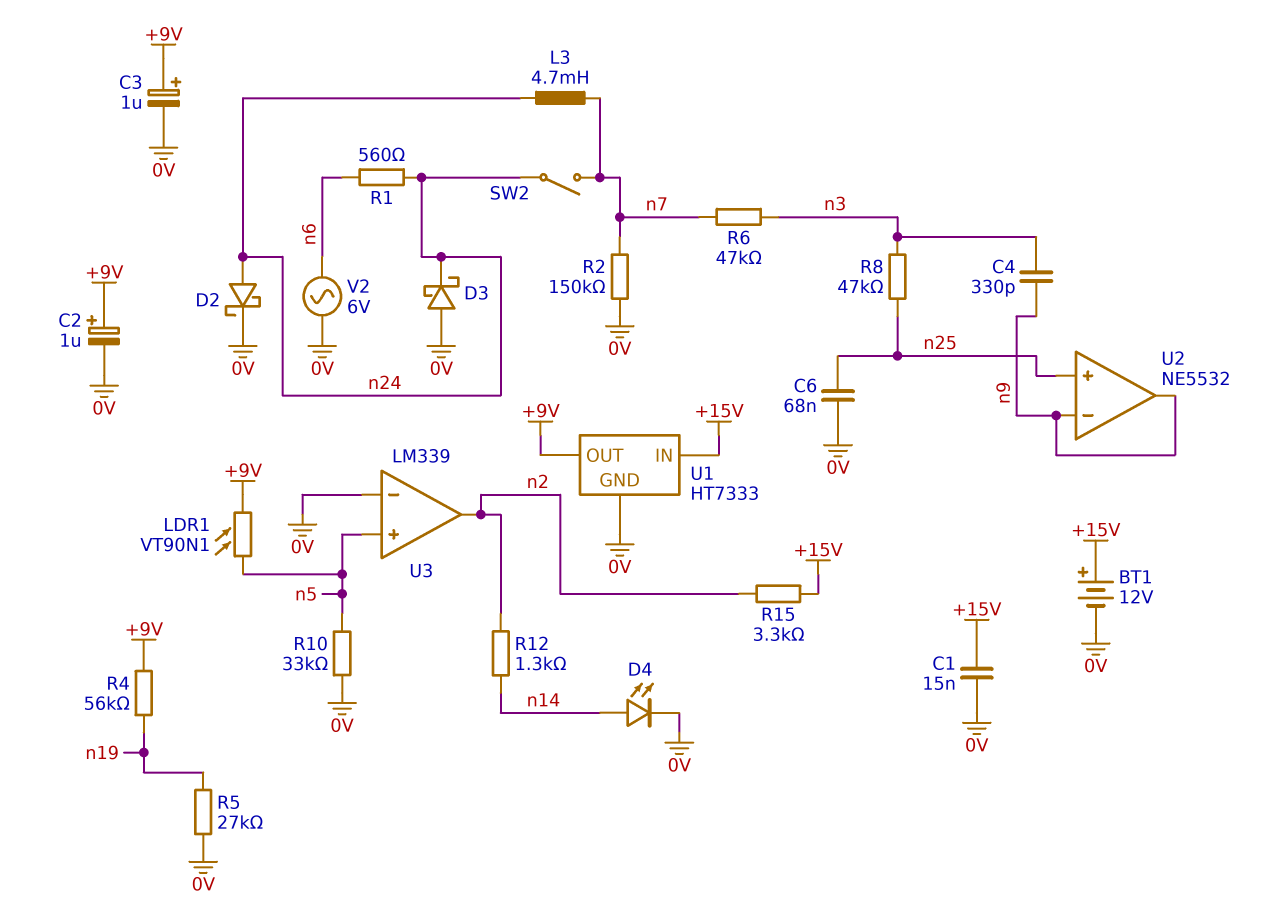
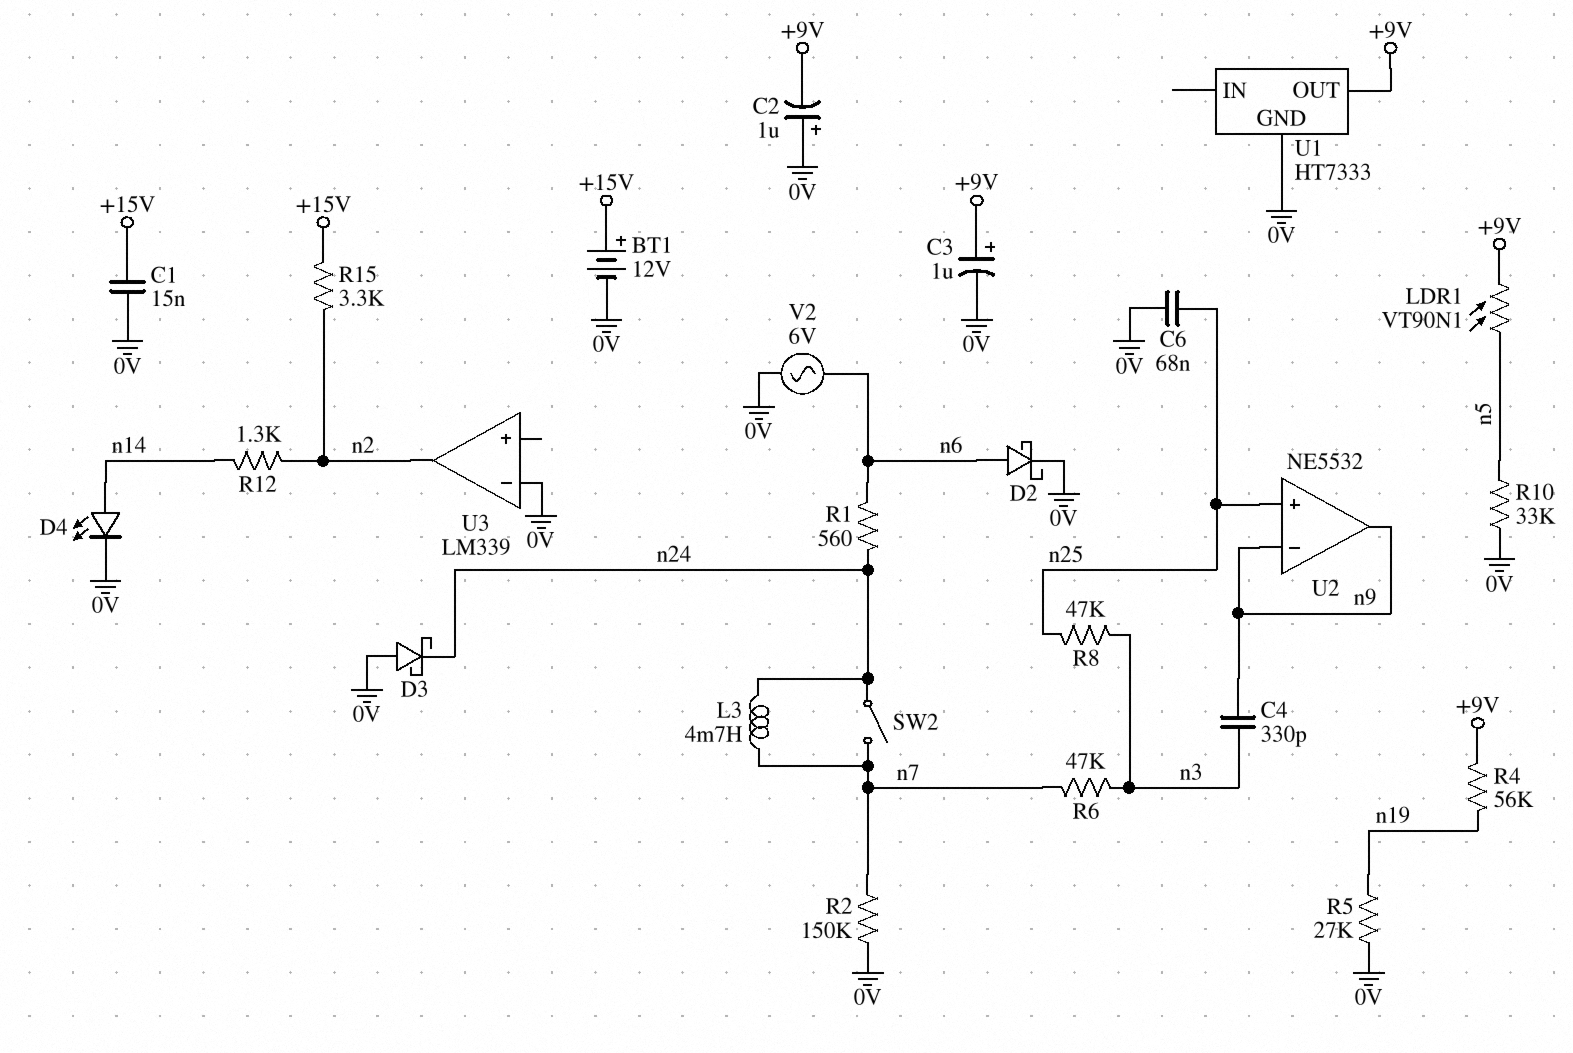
C2: 1uF (plus +9V, minus 0V) -> 1uF (plus 0V, minus +9V)
D2: schottky (A n24, K 0V) -> schottky (A n6, K 0V)
U1 pin IN: +15V -> none
U3 pin in+: n5 -> none

